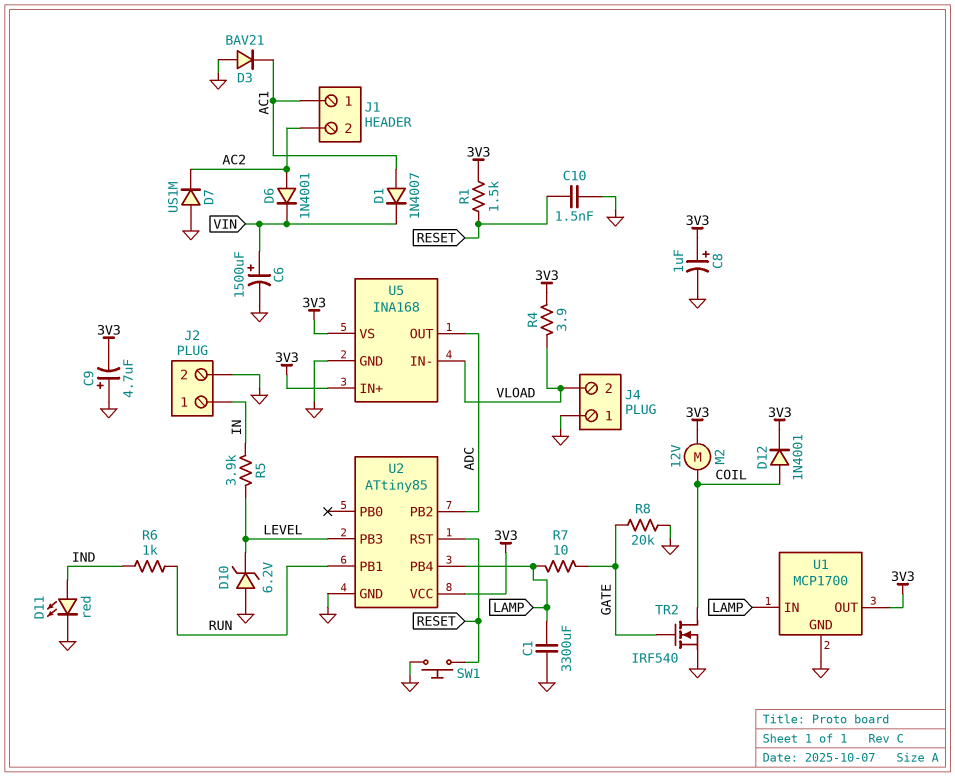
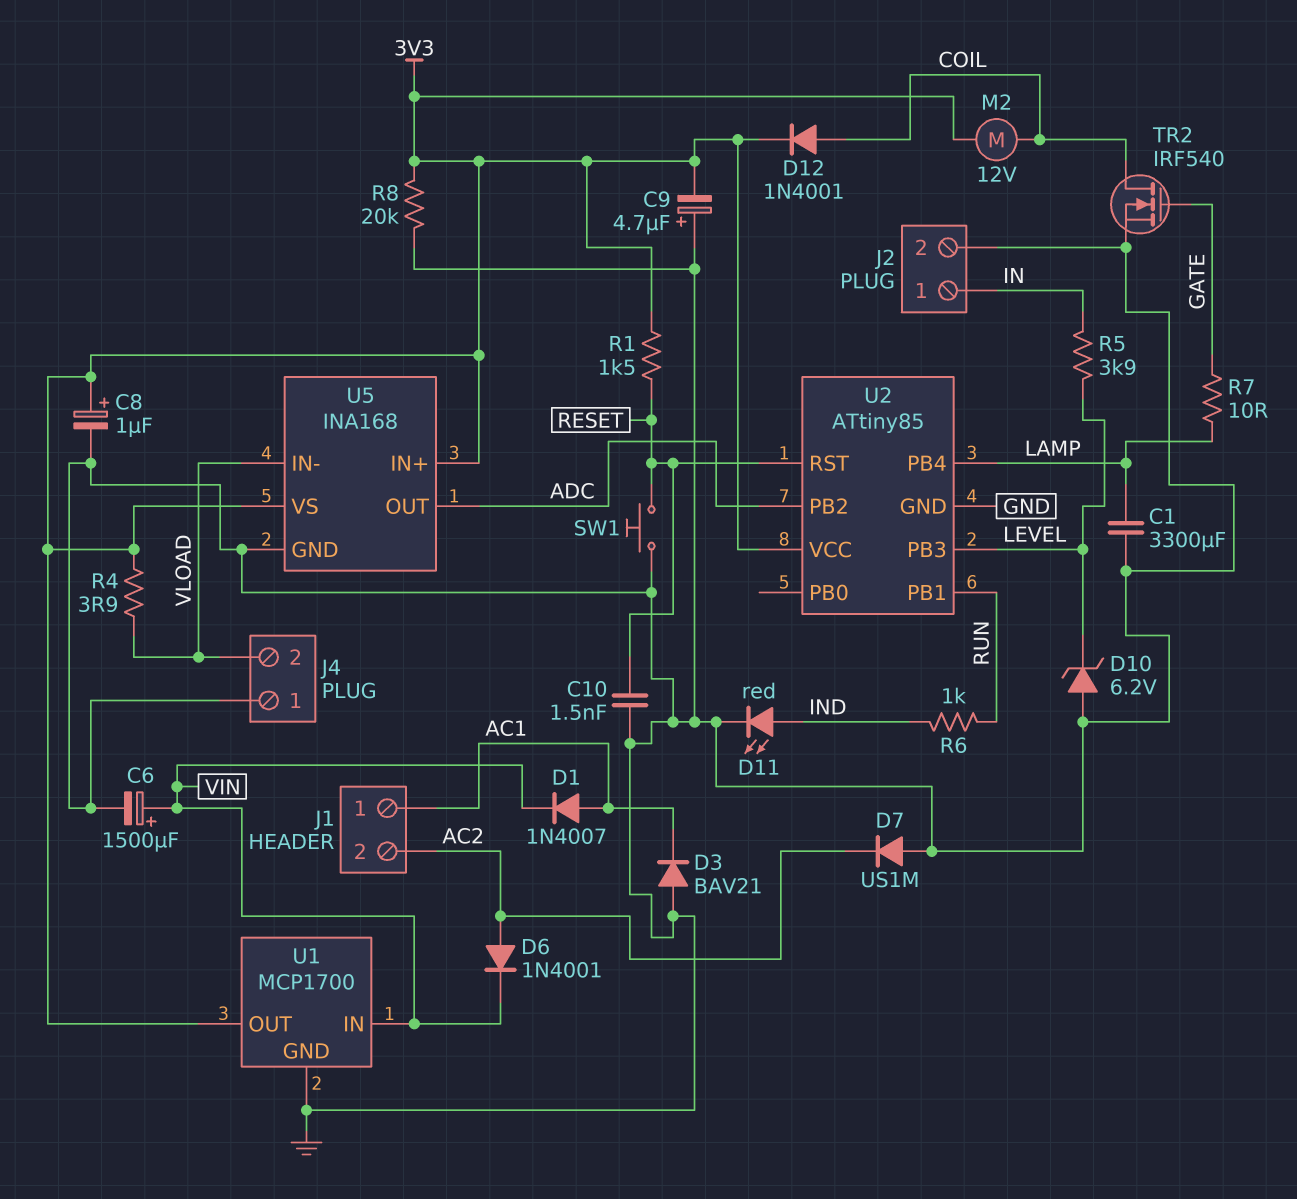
R8: 20k (GATE, GND) -> 20k (3V3, GND)
U1 pin IN: LAMP -> VIN

